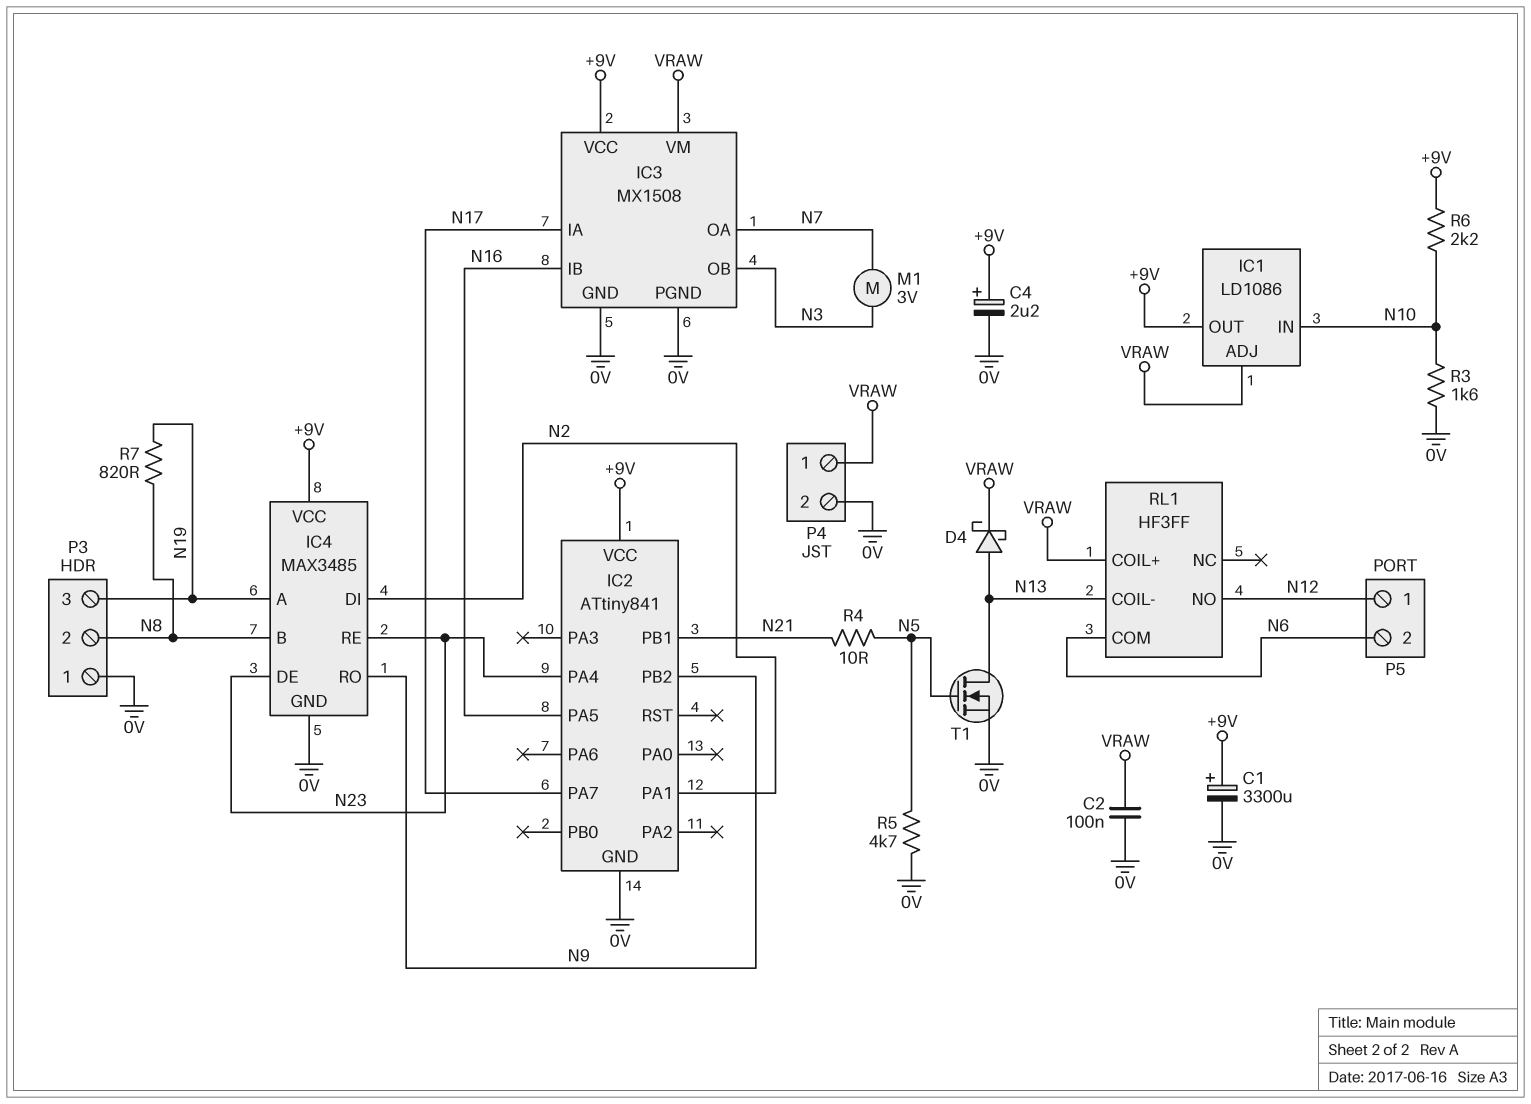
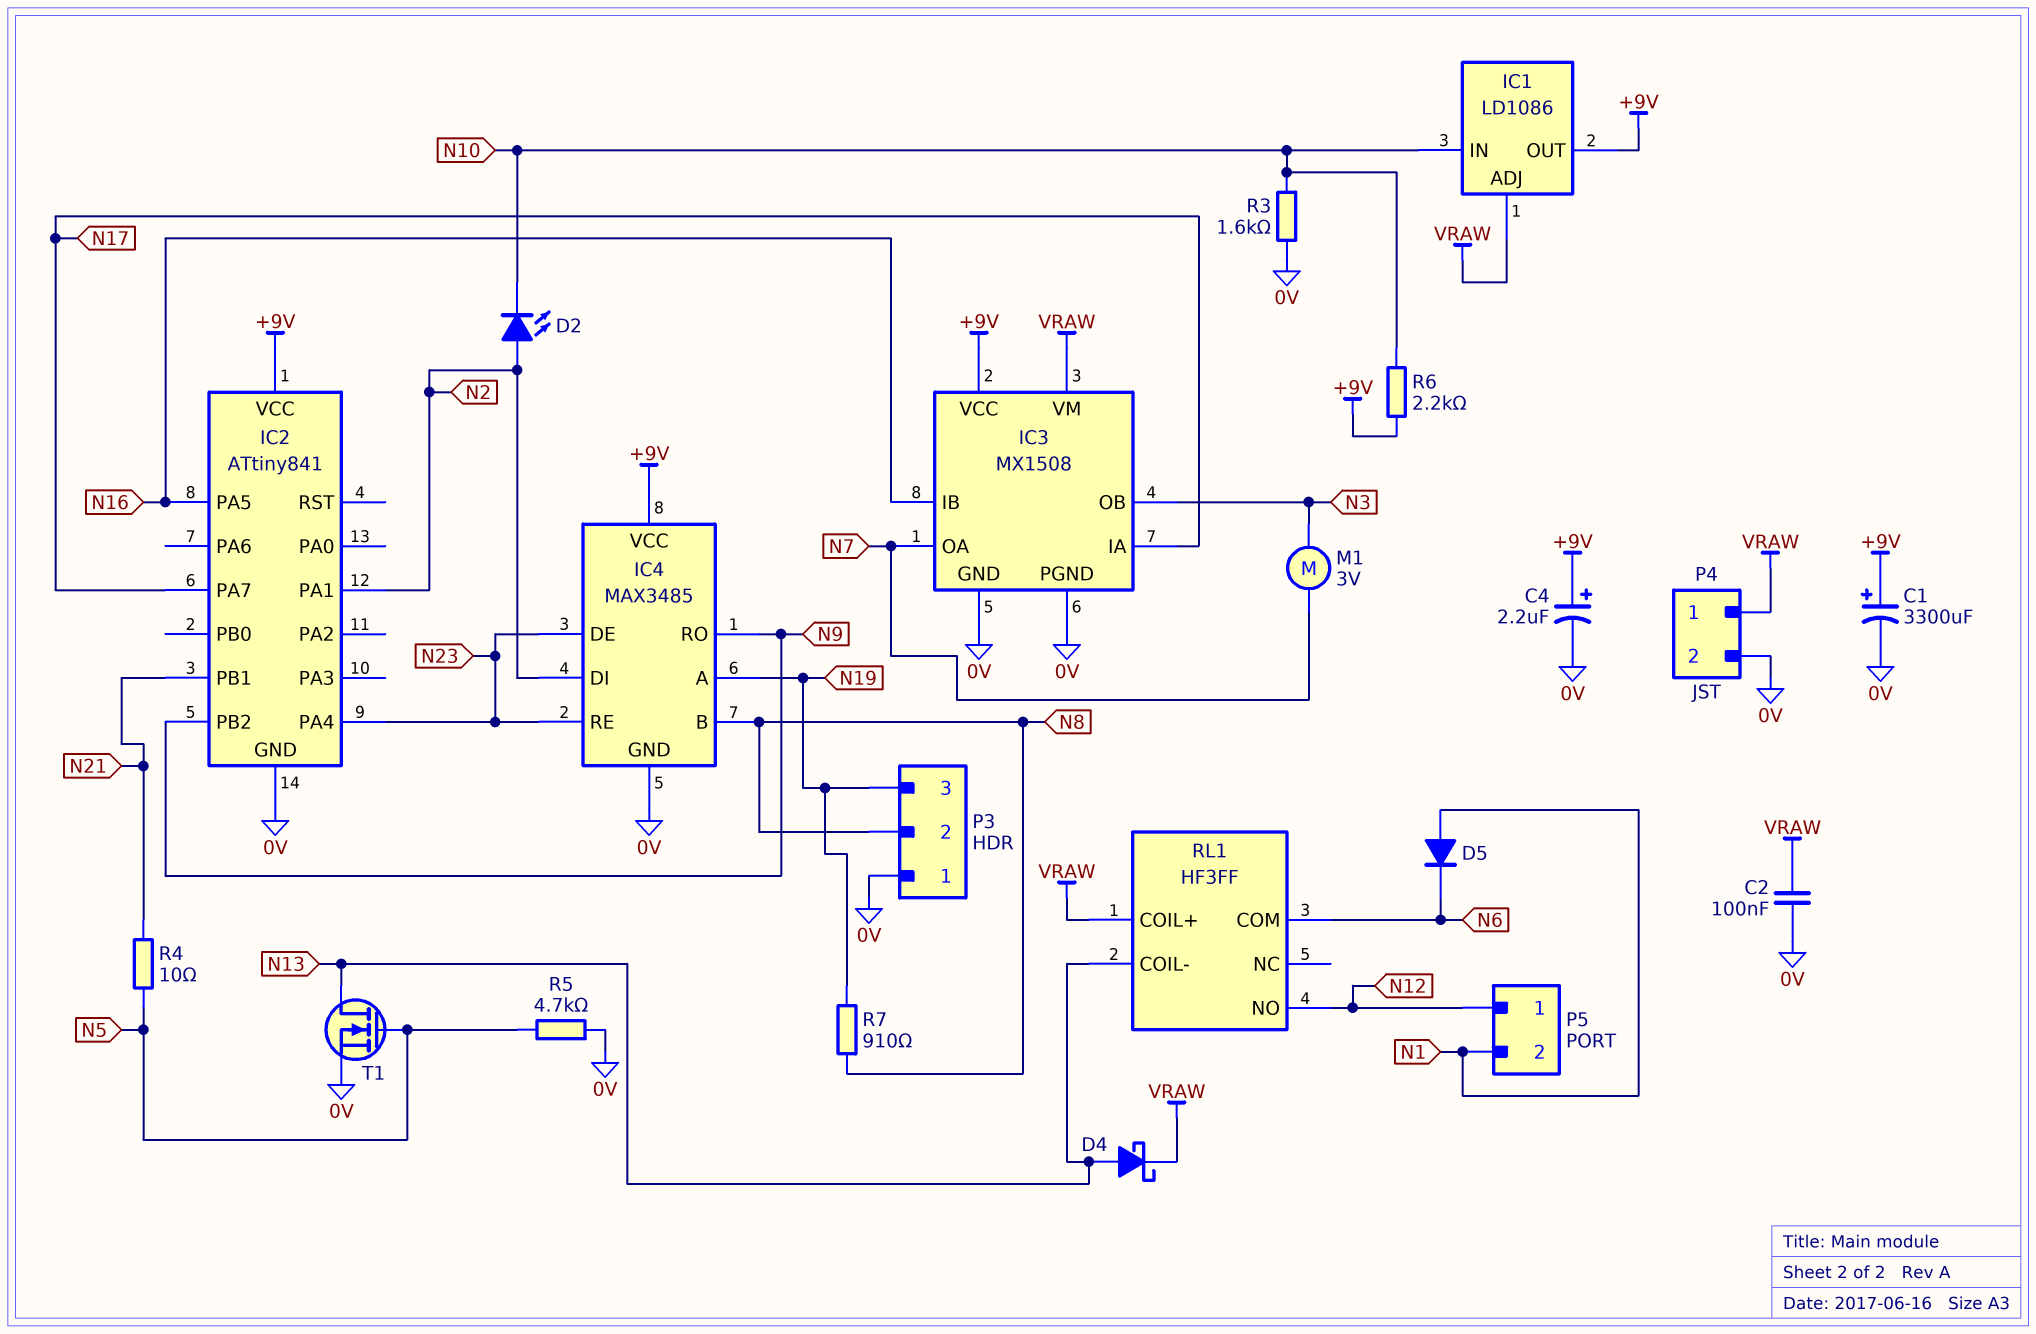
D2: none -> LED (A N2, K N10)
D5: none -> diode (A N1, K N6)
P5 pin 2: N6 -> N1
R7: 820 (N8, N19) -> 910 (N8, N19)

